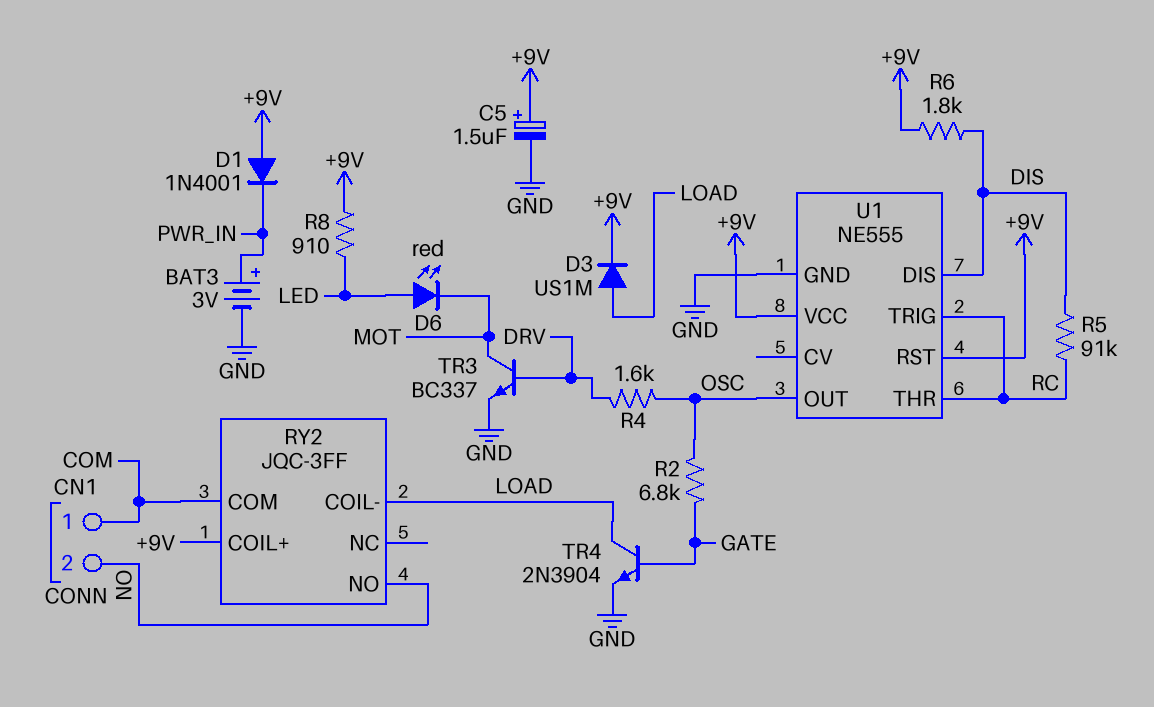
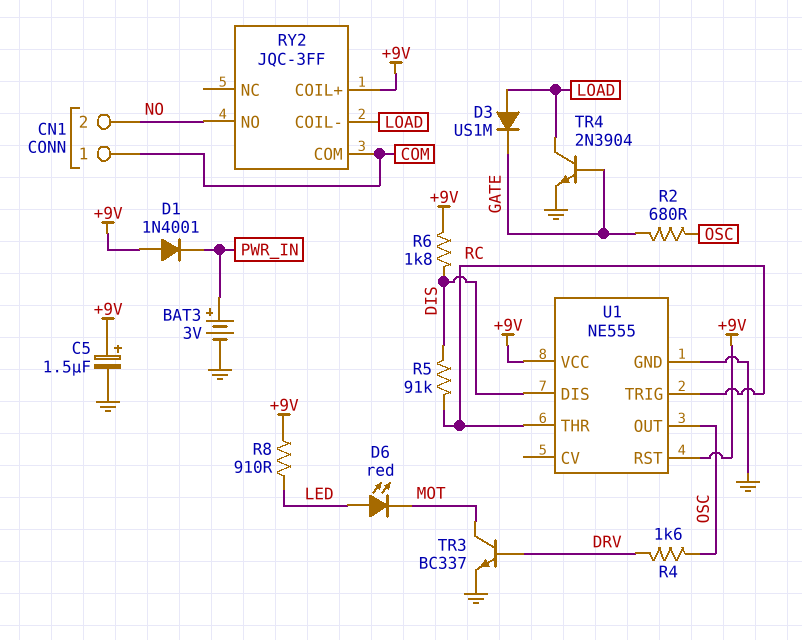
D3: diode US1M (A LOAD, K +9V) -> diode US1M (A LOAD, K GATE)
R2: 6.8k (GATE, OSC) -> 680 (GATE, OSC)

